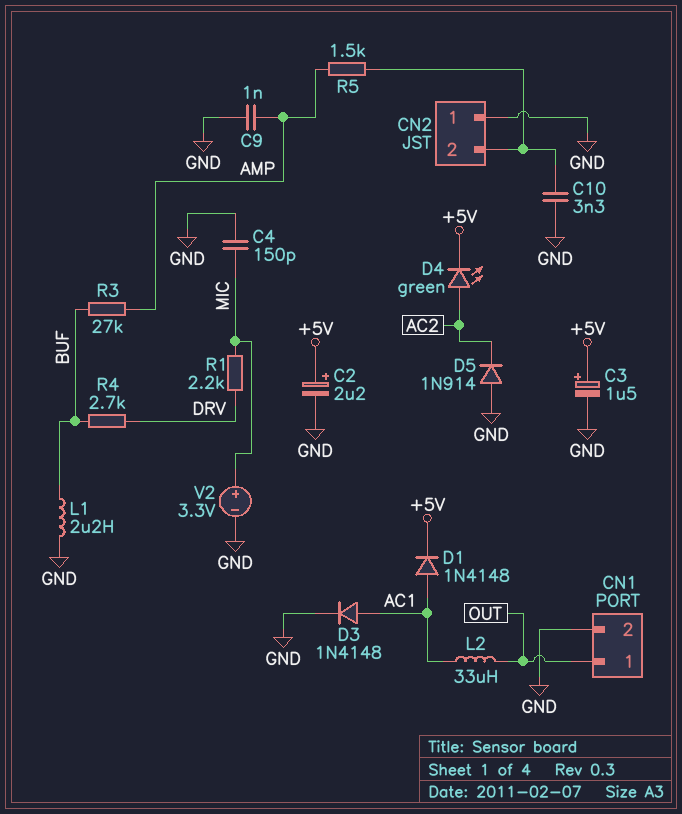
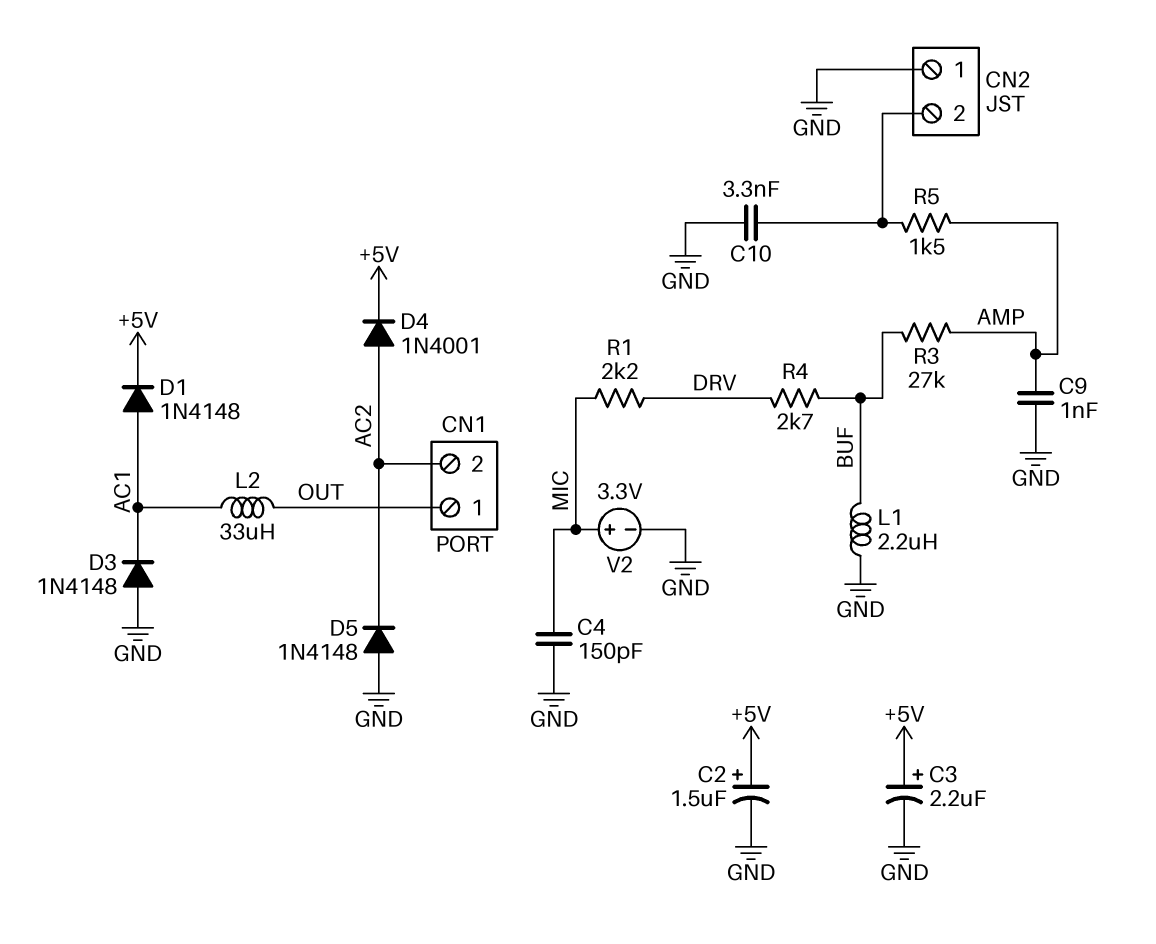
C2: 2.2uF (plus +5V, minus GND) -> 1.5uF (plus +5V, minus GND)
C3: 1.5uF (plus +5V, minus GND) -> 2.2uF (plus +5V, minus GND)
CN1 pin 2: GND -> AC2
D3: diode 1N4148 (A AC1, K GND) -> diode 1N4148 (A GND, K AC1)
D4: LED green (A AC2, K +5V) -> diode 1N4001 (A AC2, K +5V)
D5: diode 1N914 (A GND, K AC2) -> diode 1N4148 (A GND, K AC2)

